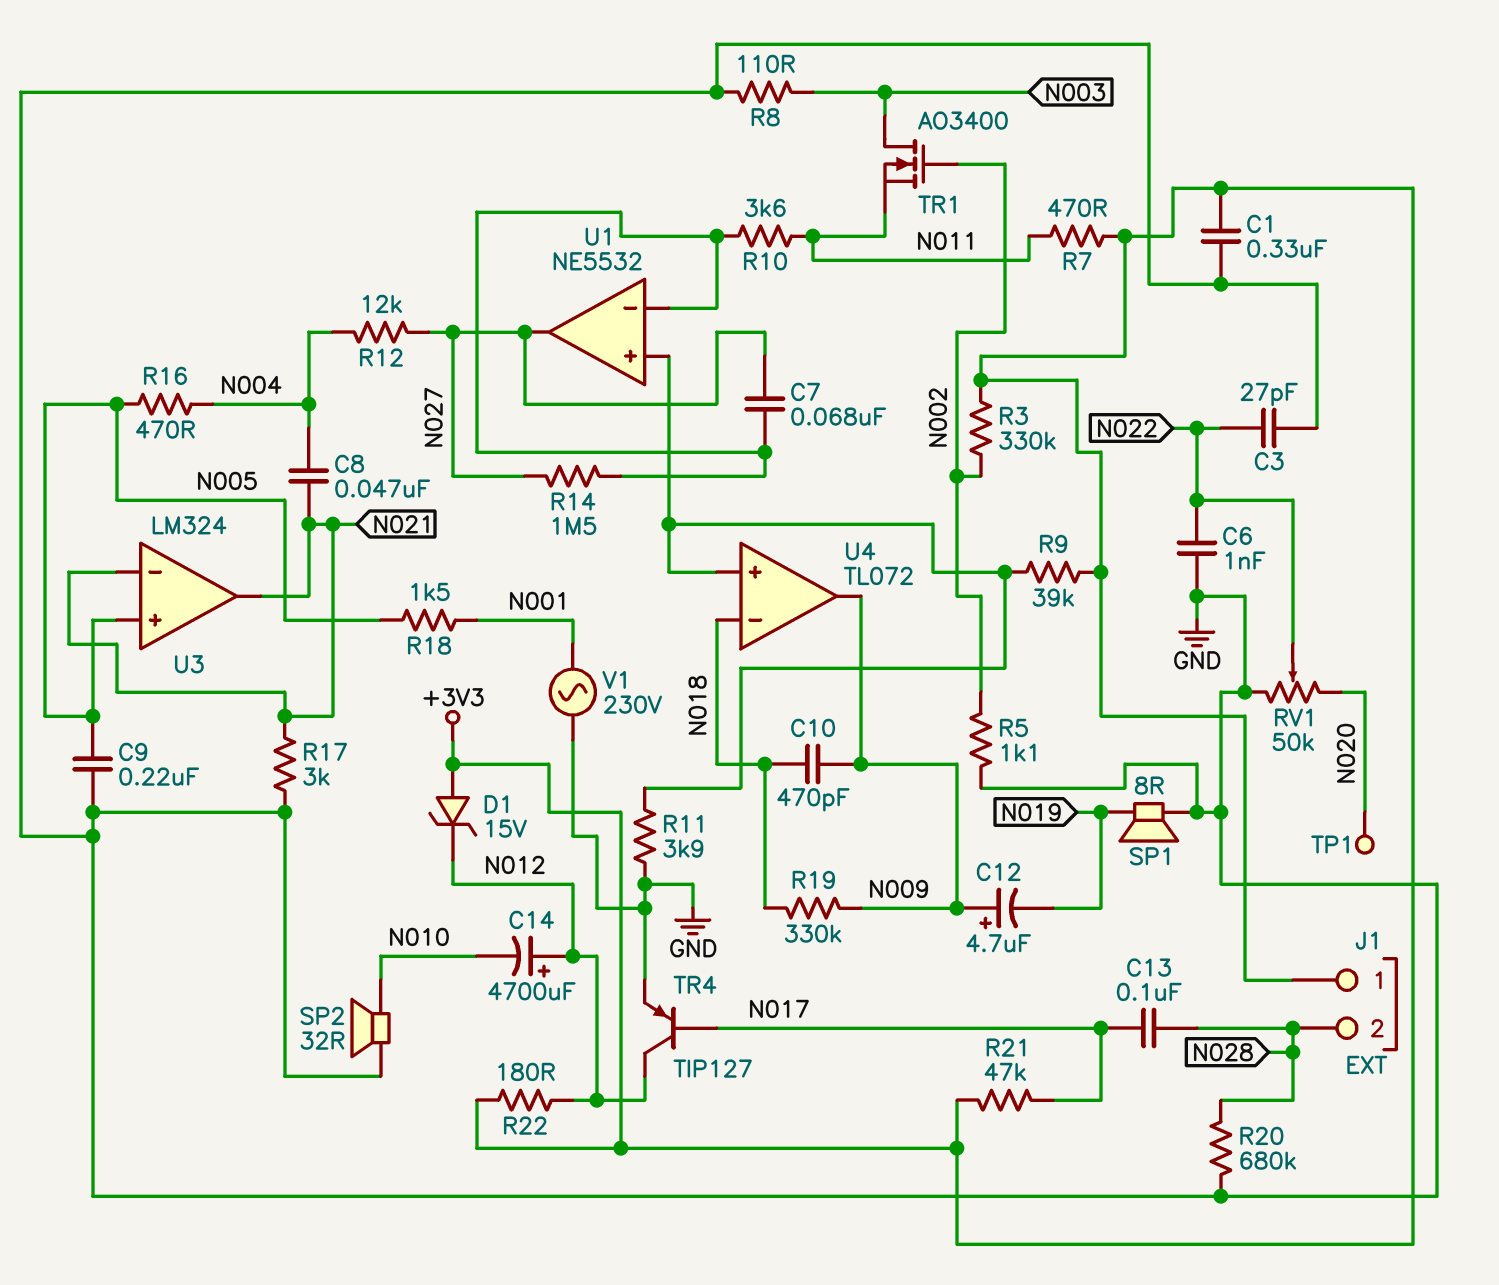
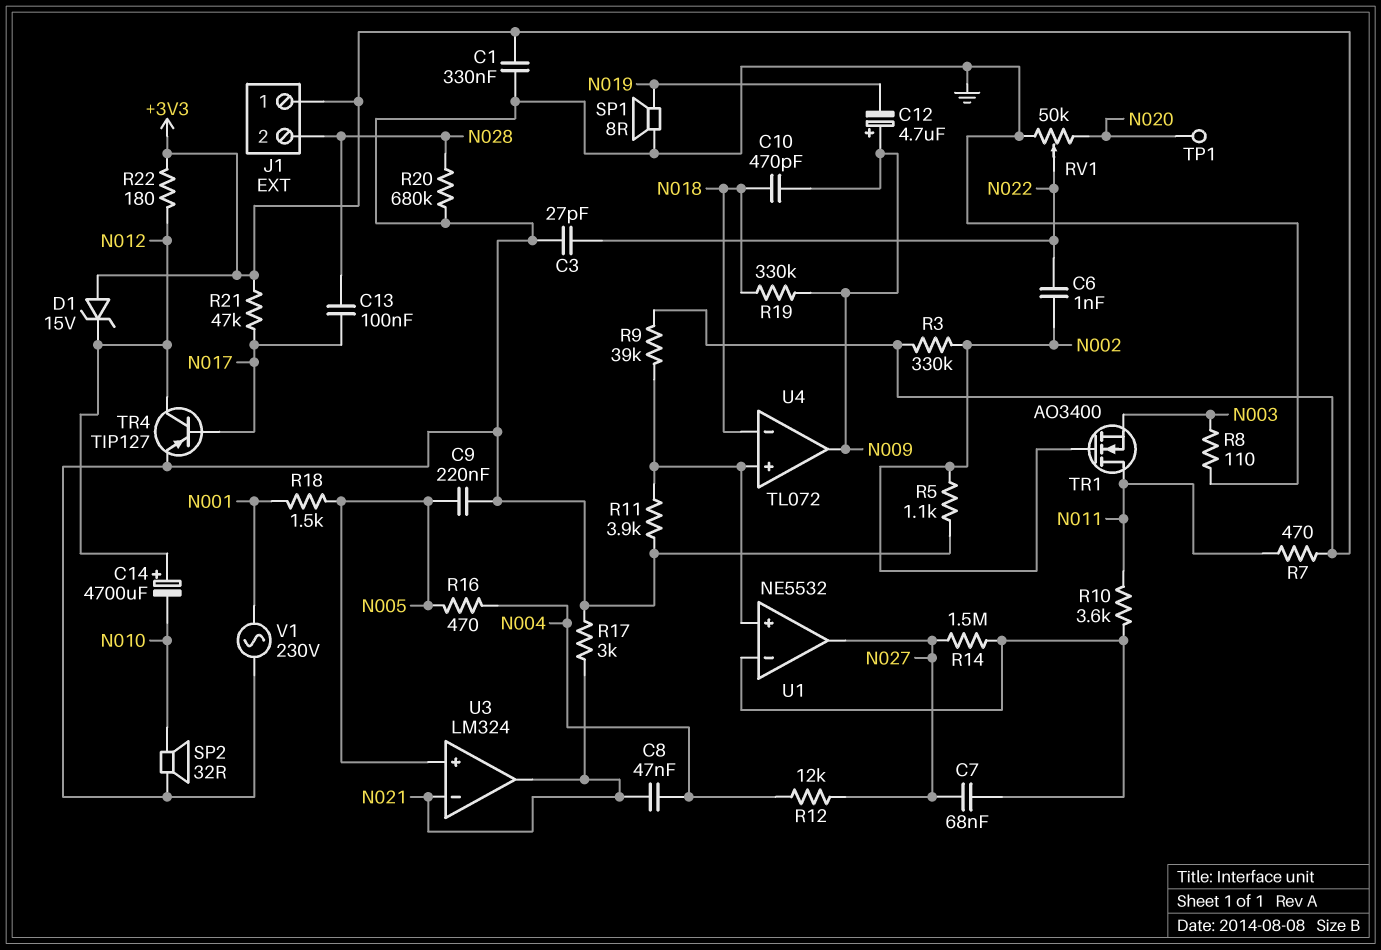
C6: 1nF (GND, N022) -> 1nF (N002, N022)
TR1: NMOS AO3400 (G N002, D N003, S N011) -> NMOS AO3400 (G N002, D N011, S N003)

